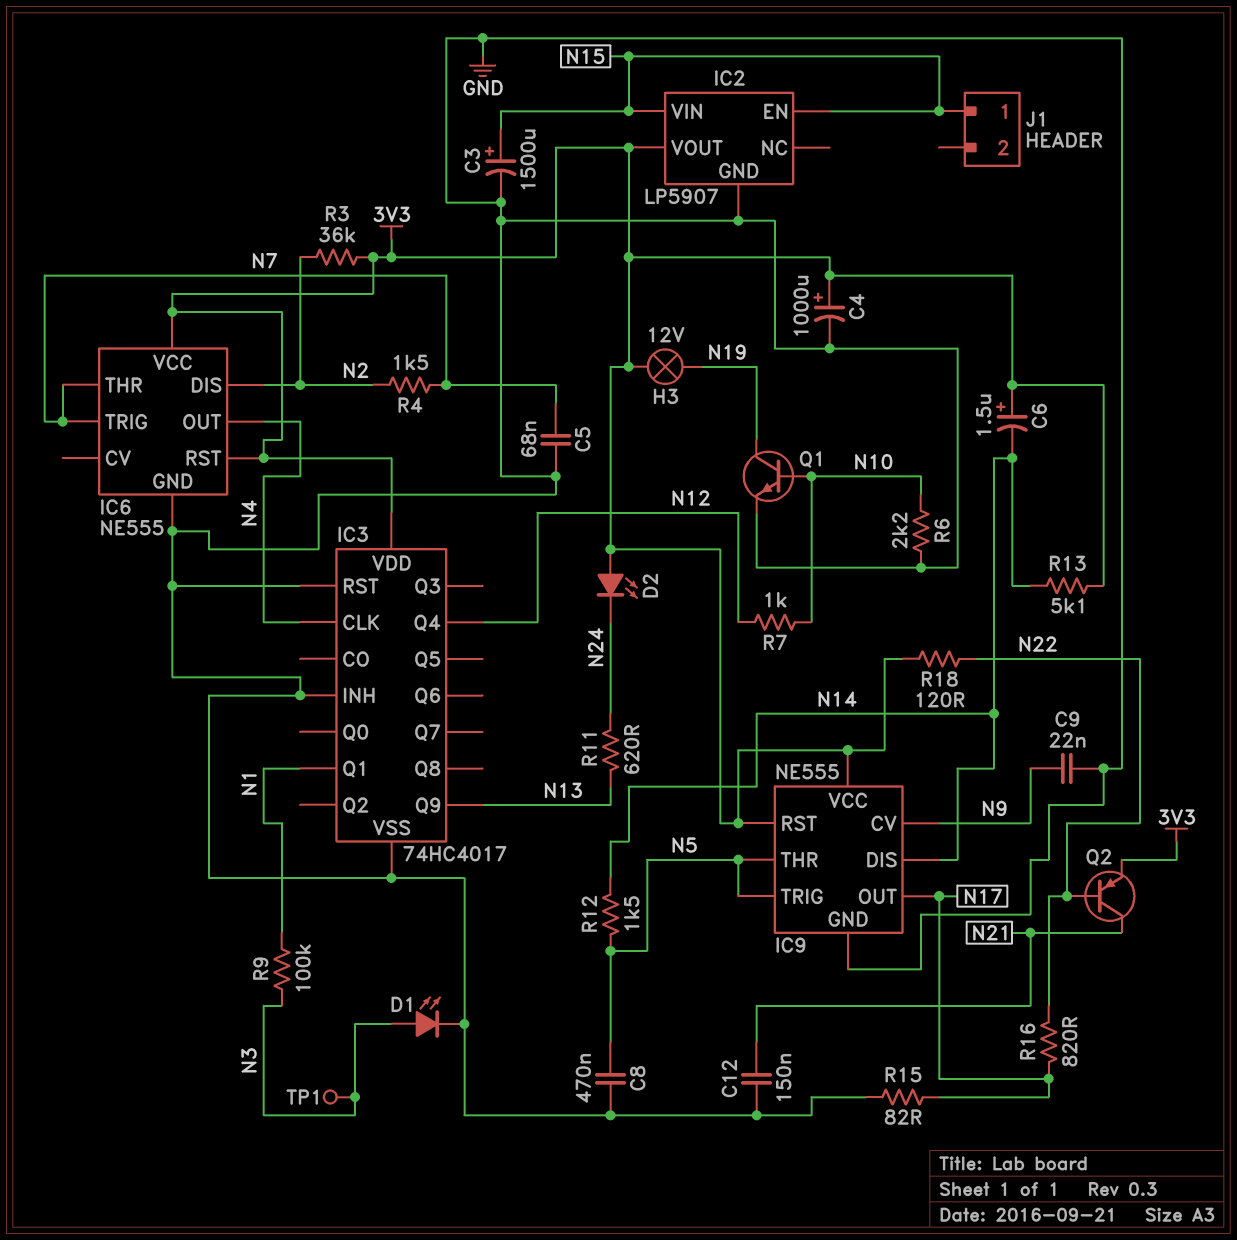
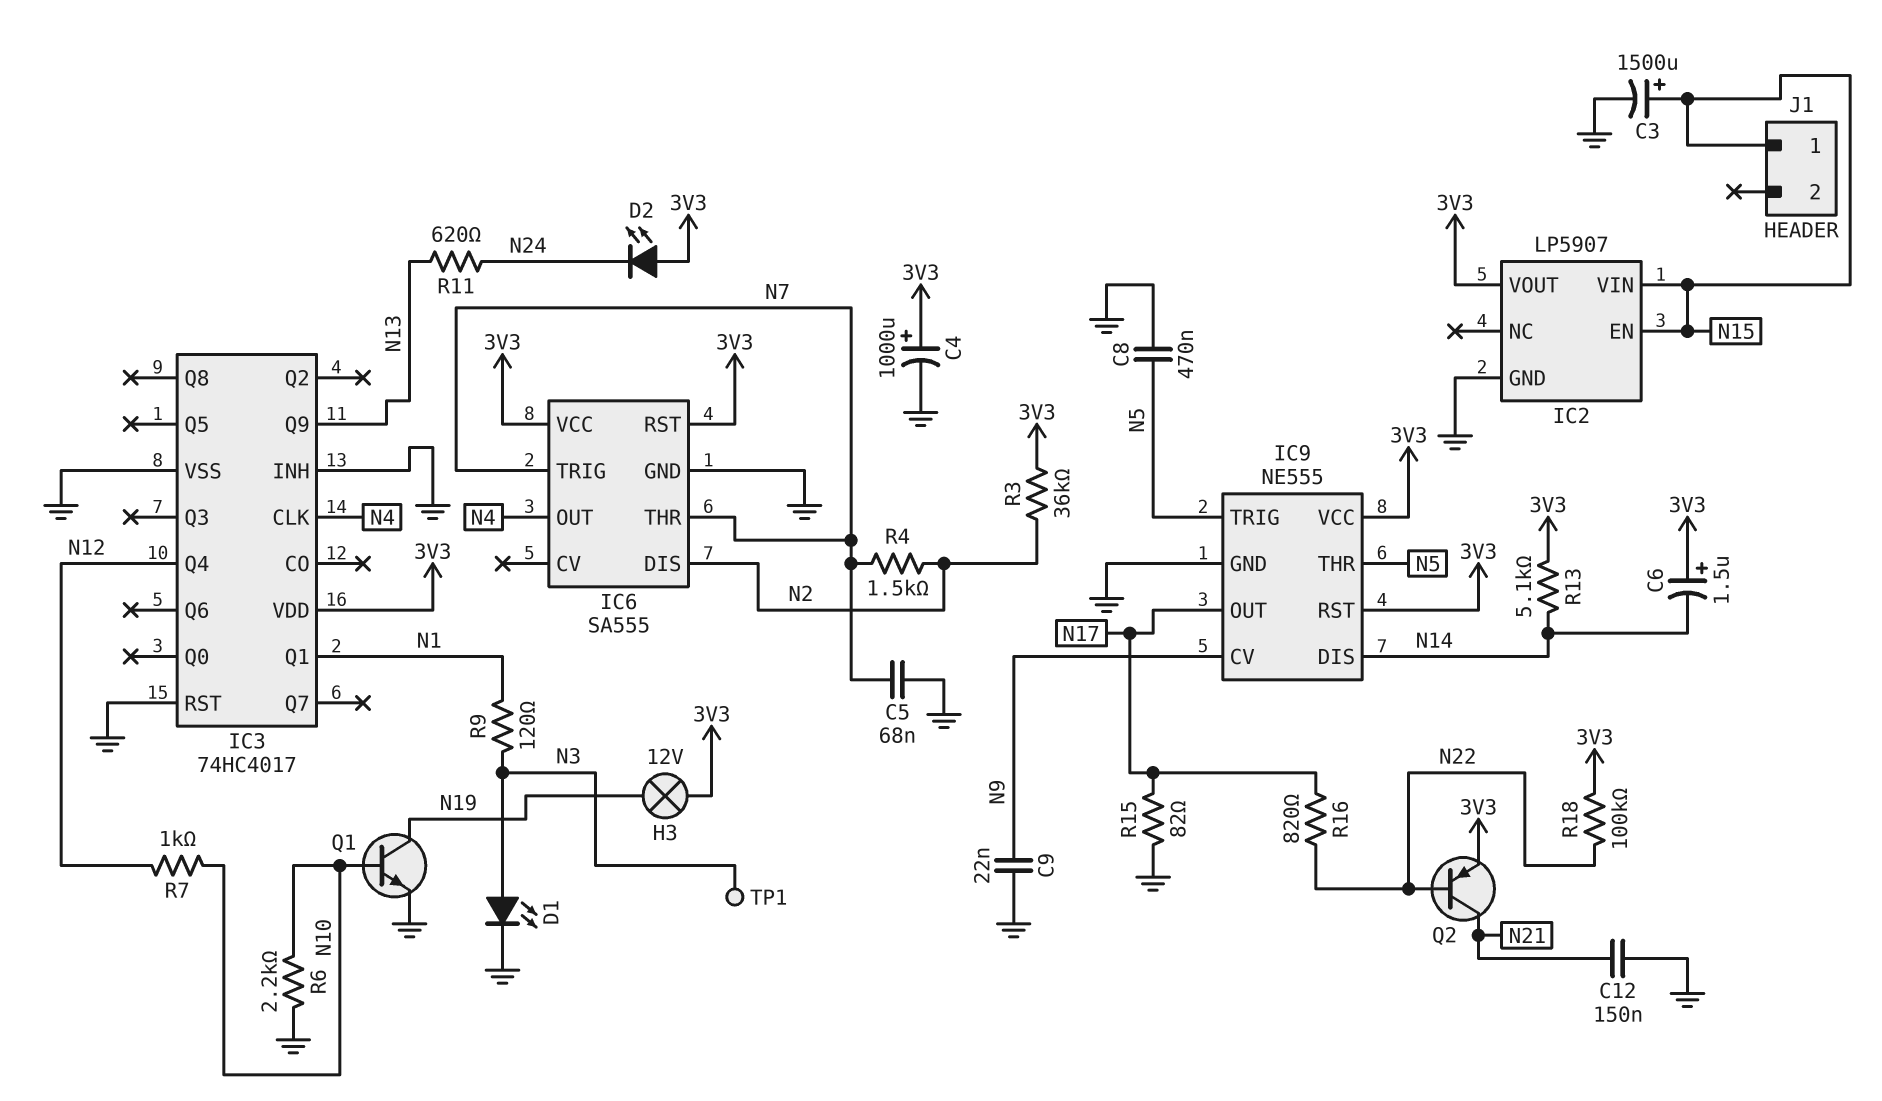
IC6: NE555 -> SA555
R9: 100k (N1, N3) -> 120 (N1, N3)
R12: 1.5k (N5, N14) -> none
R18: 120 (3V3, N22) -> 100k (3V3, N22)

